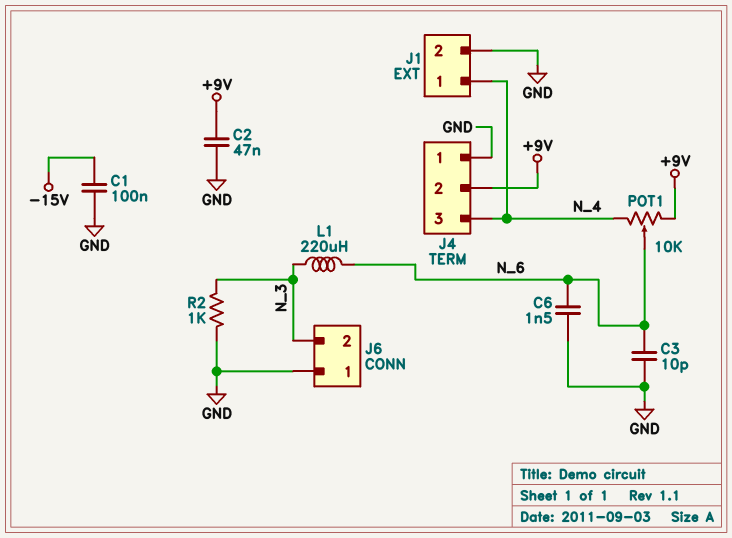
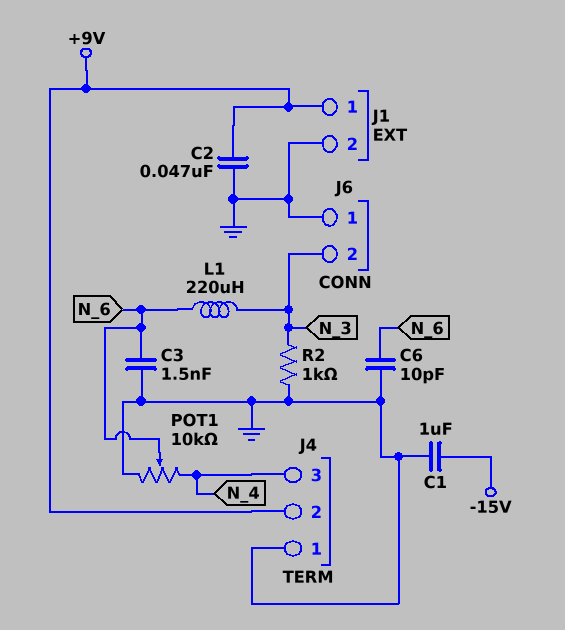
C1: 100nF (-15V, GND) -> 1uF (-15V, GND)
C3: 10pF (GND, N_6) -> 1.5nF (GND, N_6)
C6: 1.5nF (GND, N_6) -> 10pF (GND, N_6)
J1 pin 1: N_4 -> +9V
POT1: 10k (+9V, N_4, wiper N_6) -> 10k (GND, N_4, wiper N_6)

